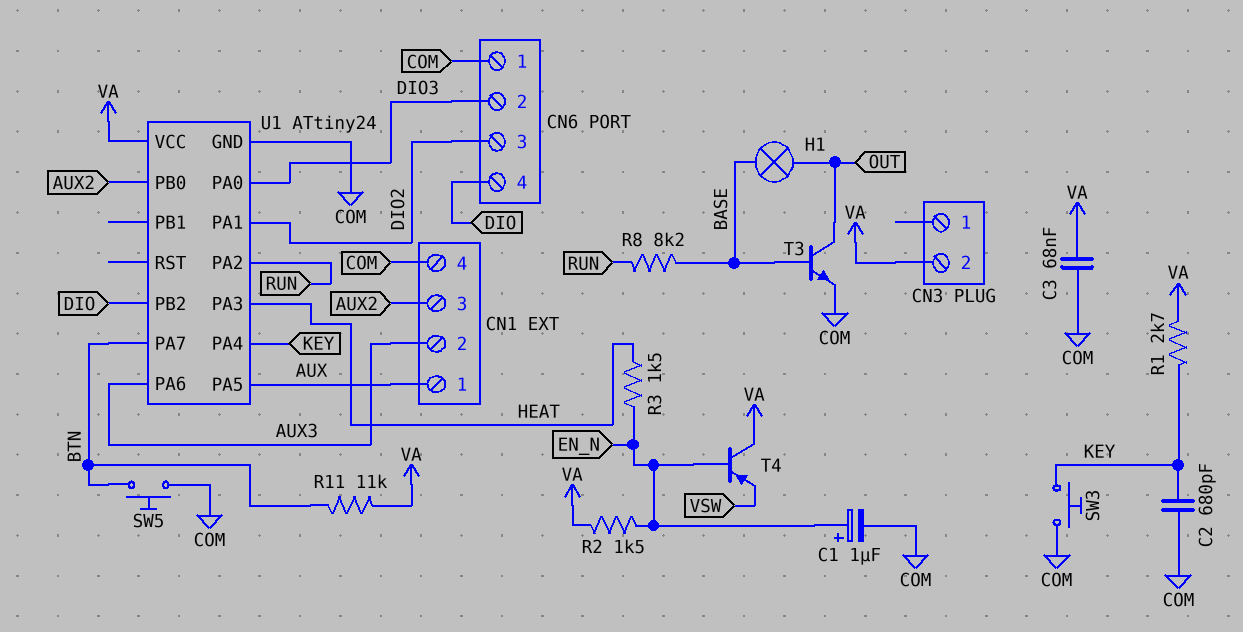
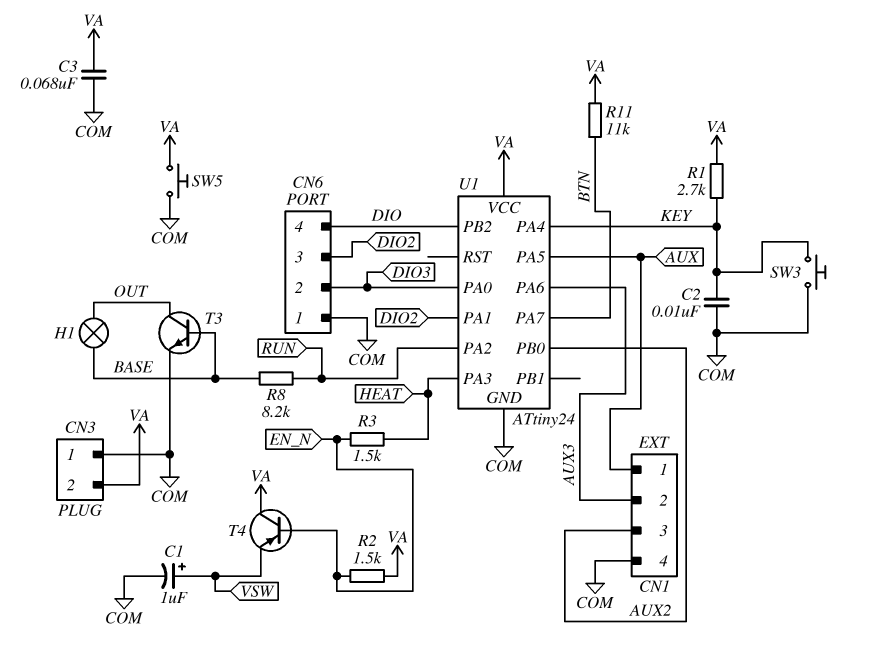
C1: 1uF (plus EN_N, minus COM) -> 1uF (plus VSW, minus COM)
C2: 680pF (COM, KEY) -> 10nF (COM, KEY)
CN3 pin 1: none -> COM
SW5: button (BTN, COM) -> button (COM, VA)

